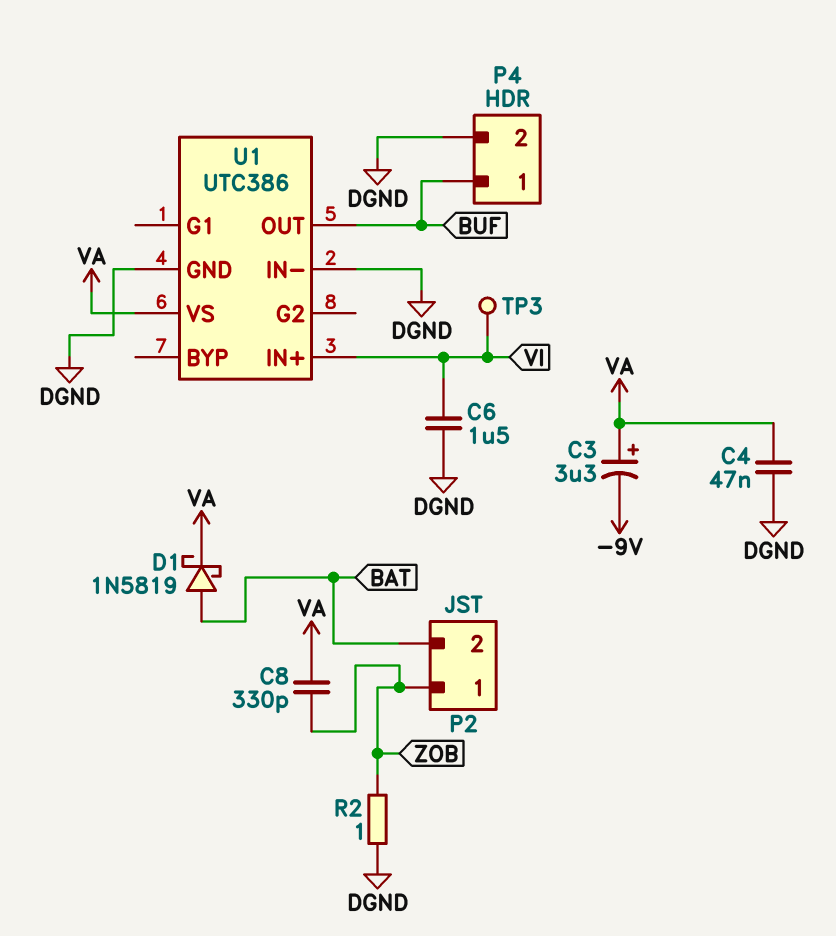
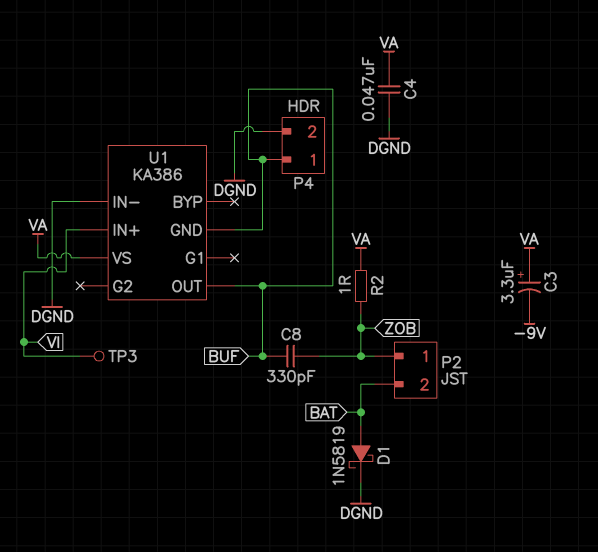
C6: 1.5uF (DGND, VI) -> none
C8: 330pF (VA, ZOB) -> 330pF (BUF, ZOB)
D1: schottky 1N5819 (A BAT, K VA) -> schottky 1N5819 (A BAT, K DGND)
R2: 1 (DGND, ZOB) -> 1 (VA, ZOB)
U1: UTC386 -> KA386
U1 pin GND: DGND -> BUF

